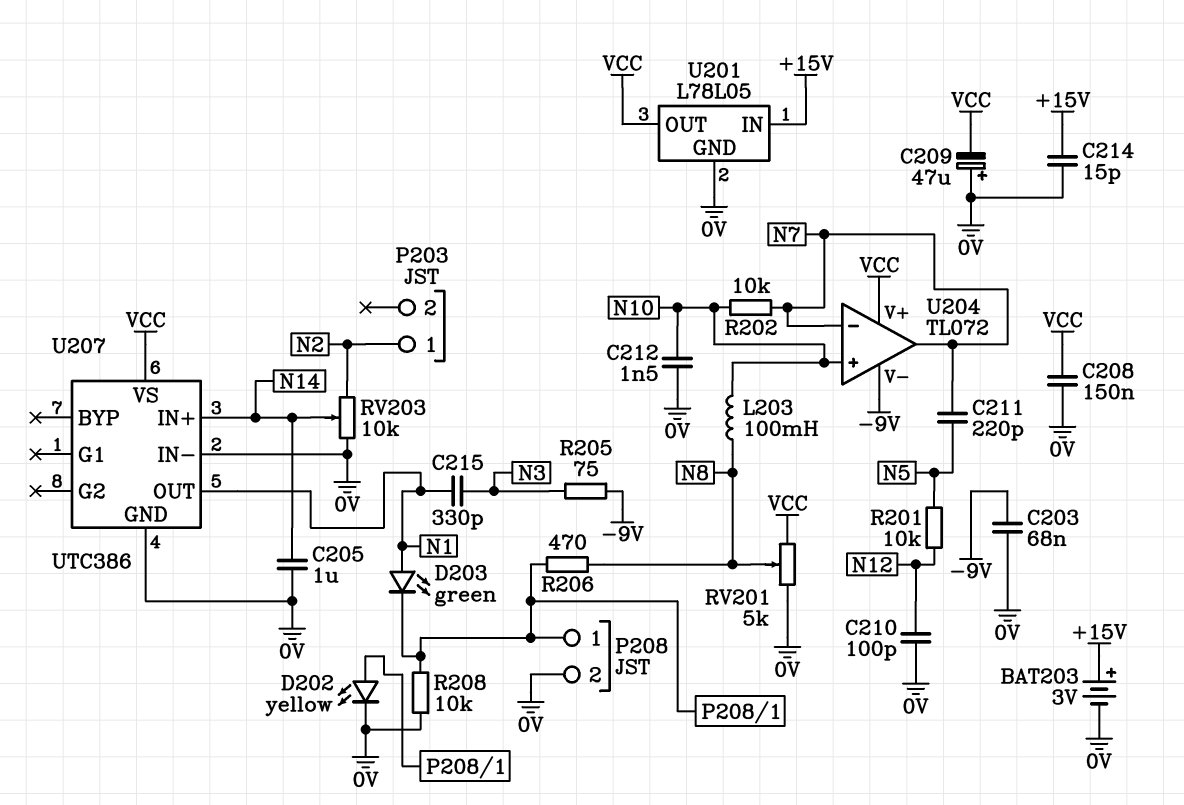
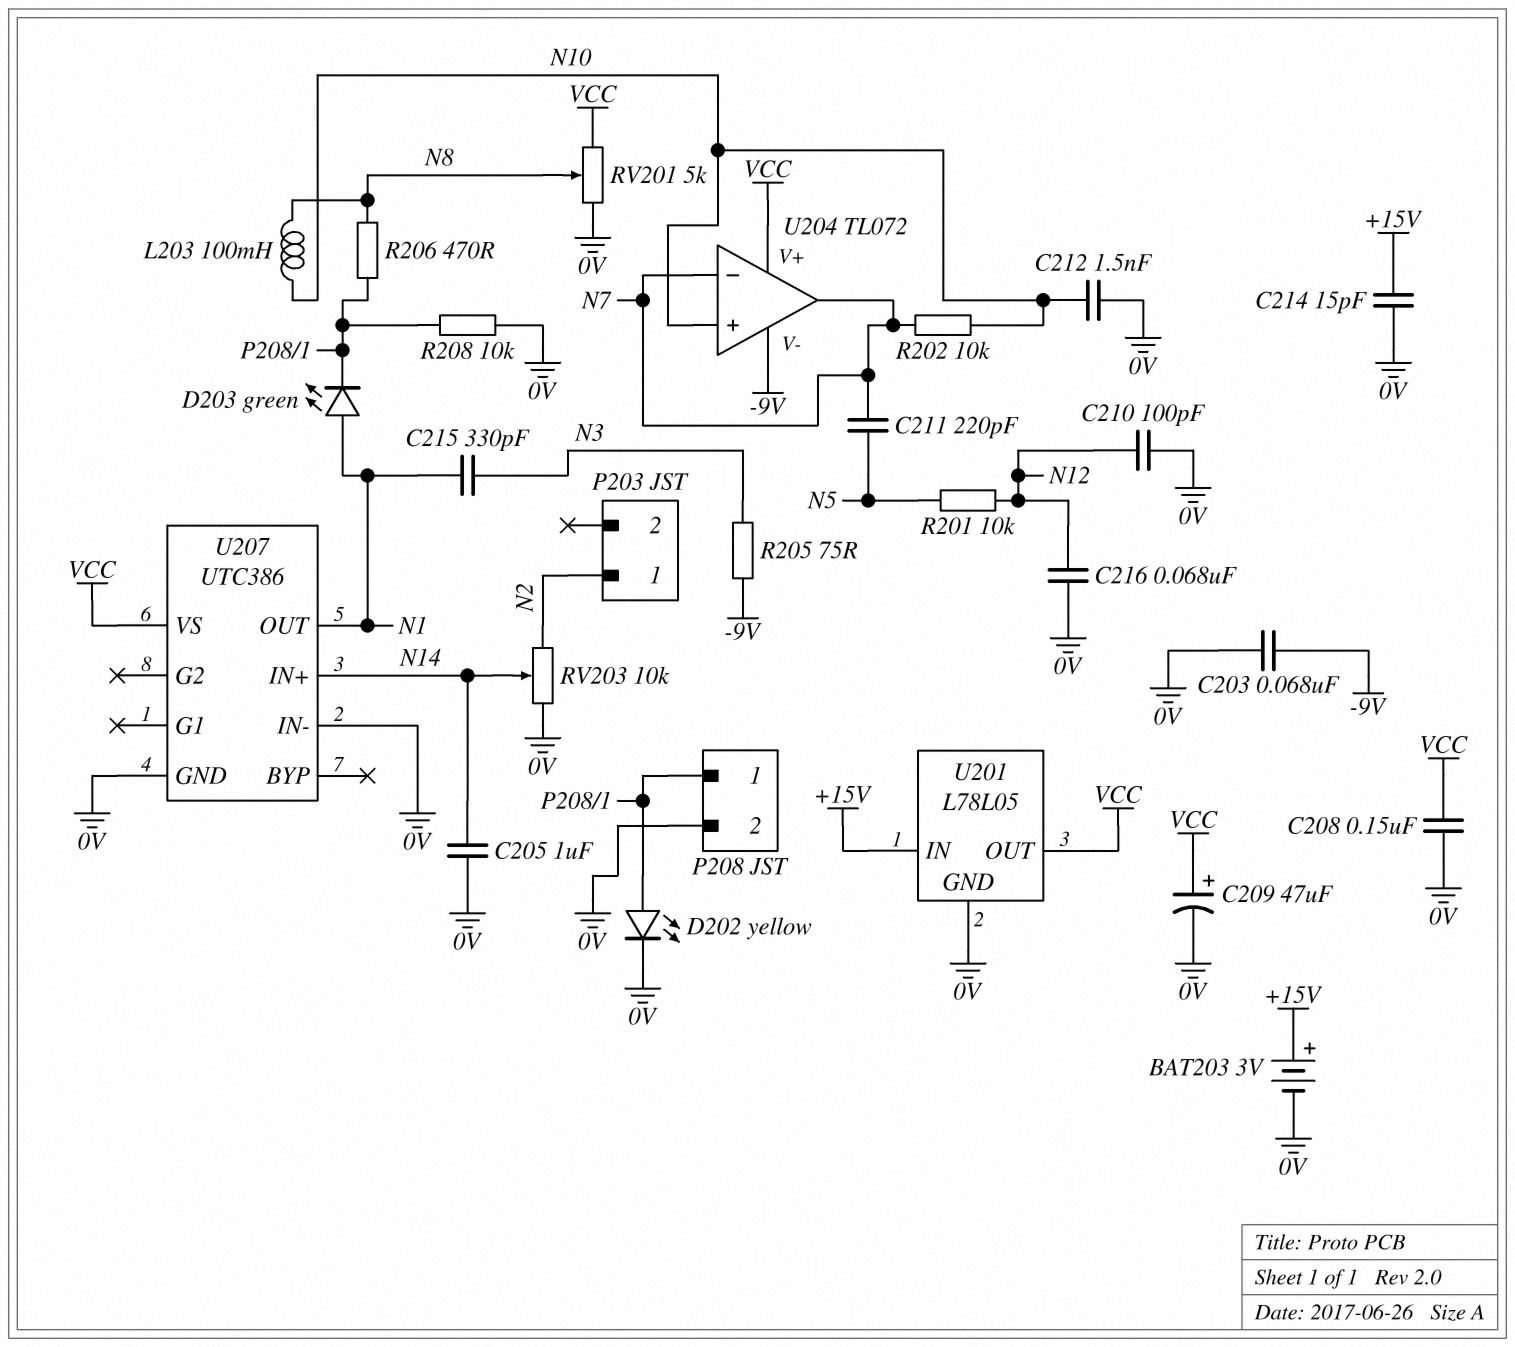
C209: 47uF (plus 0V, minus VCC) -> 47uF (plus VCC, minus 0V)
C216: none -> 68nF (0V, N12)

